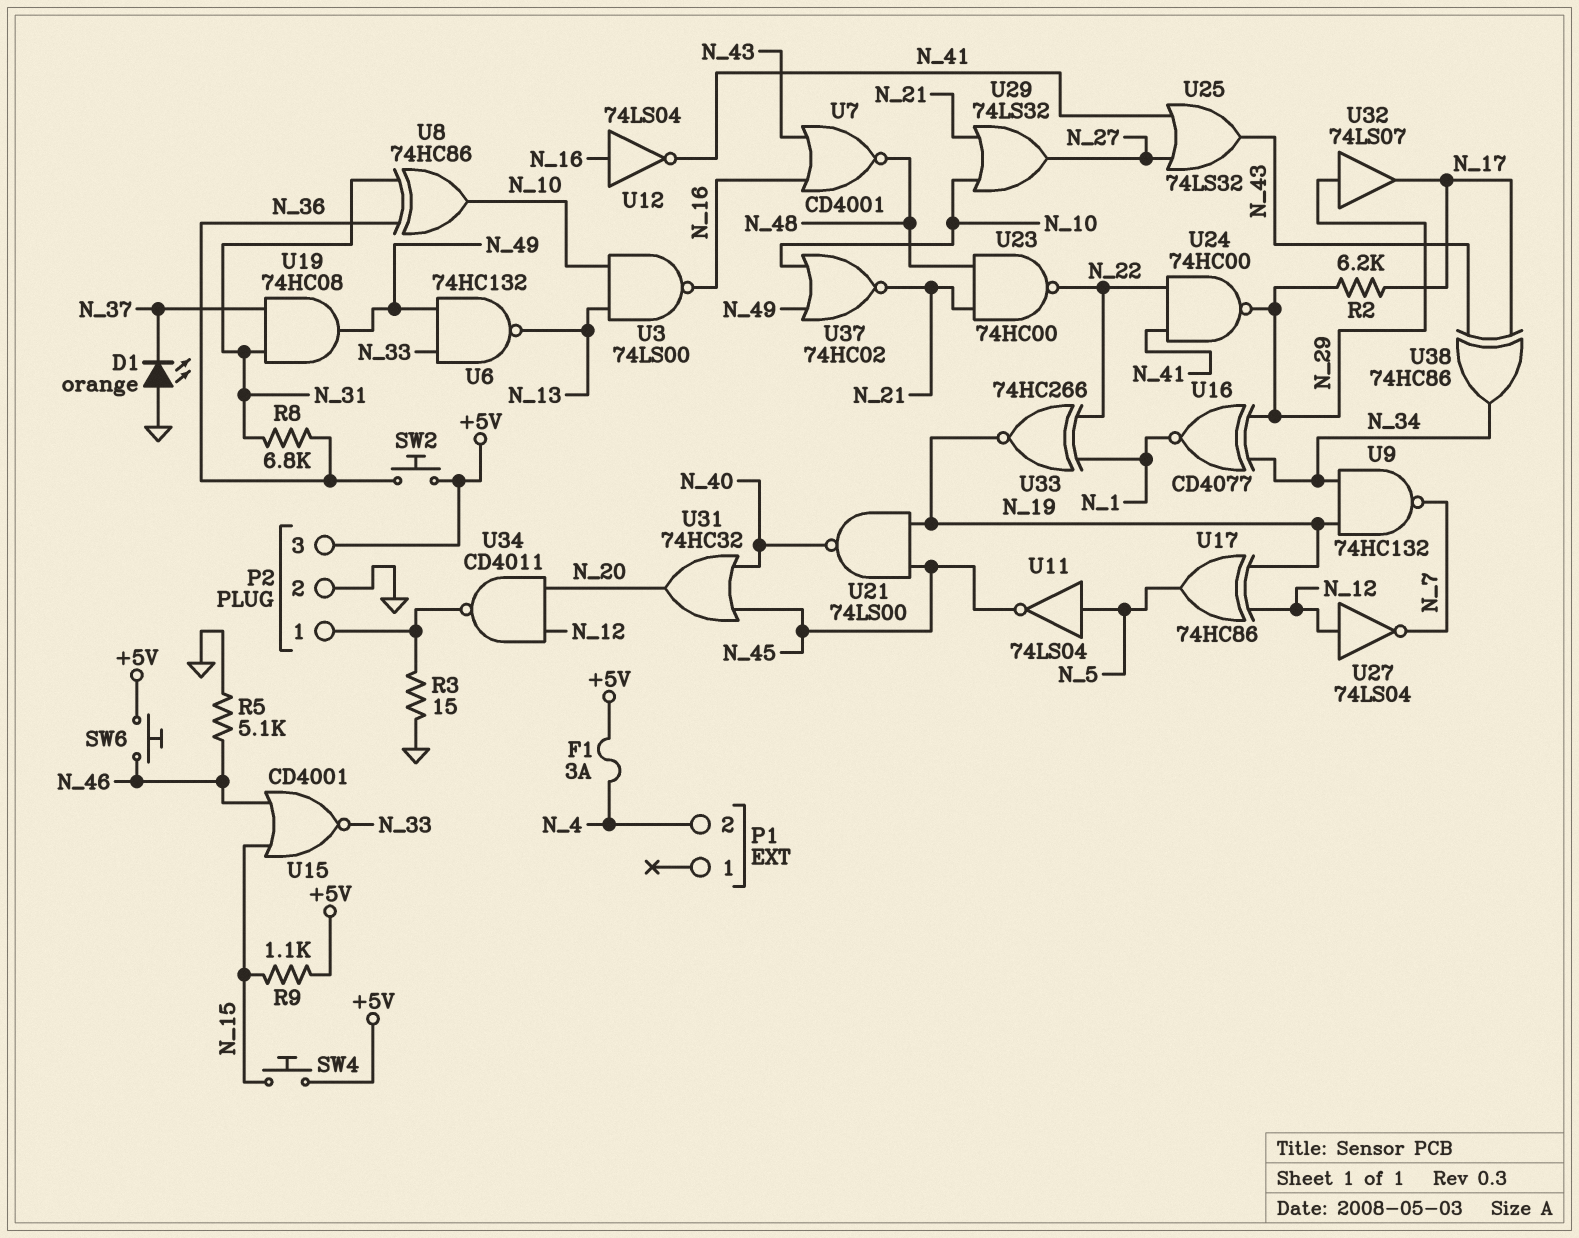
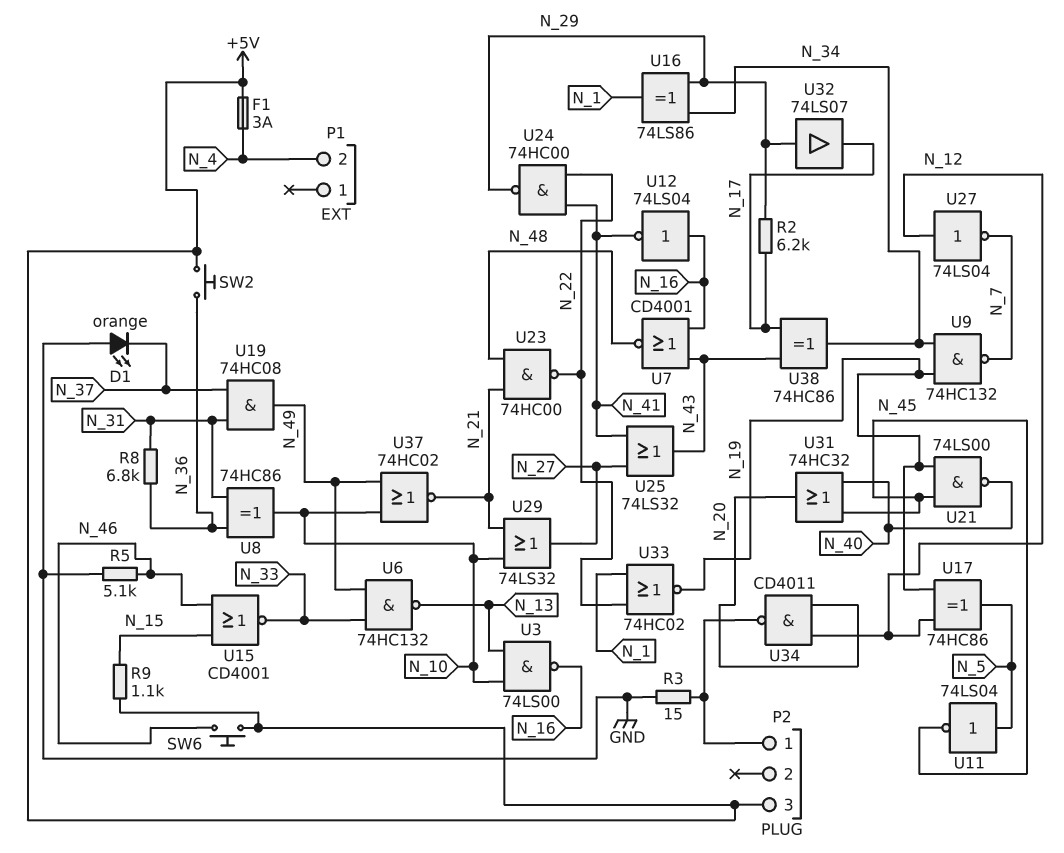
P2 pin 2: GND -> none
SW4: button (+5V, N_15) -> none
U16: XNOR CD4077 (in N_29, in N_34, out N_1) -> XOR 74LS86 (in N_29, in N_34, out N_1)
U33: XNOR 74HC266 (in N_1, in N_22, out N_19) -> NOR 74HC02 (in N_1, in N_22, out N_19)

